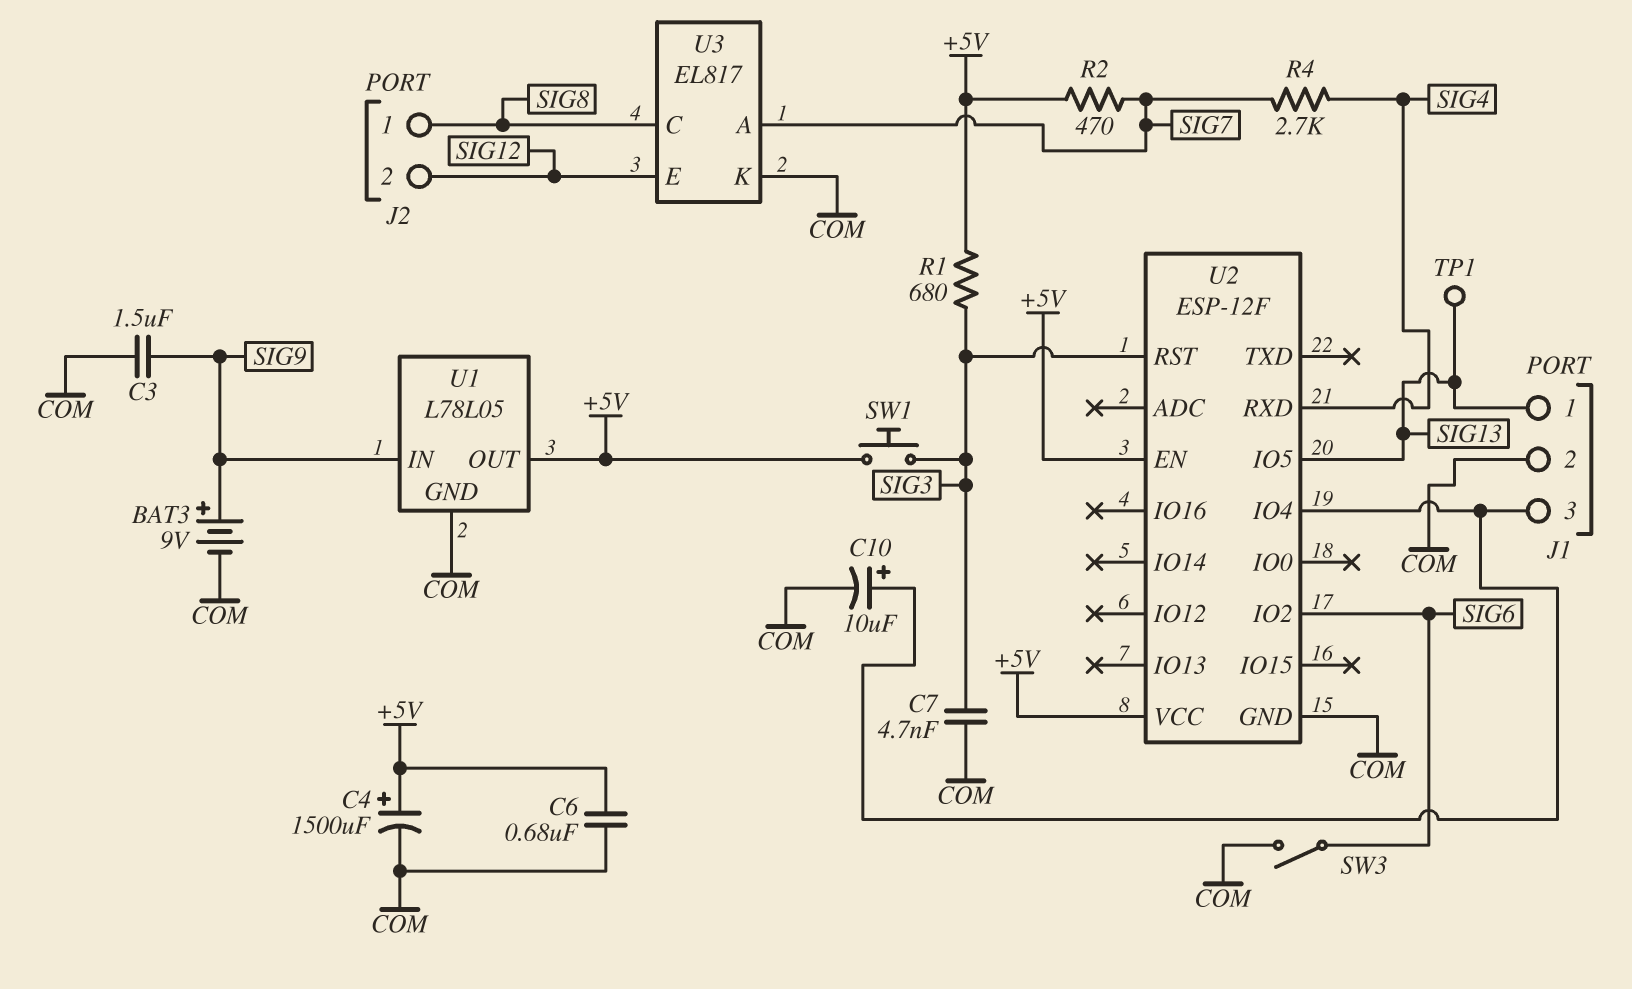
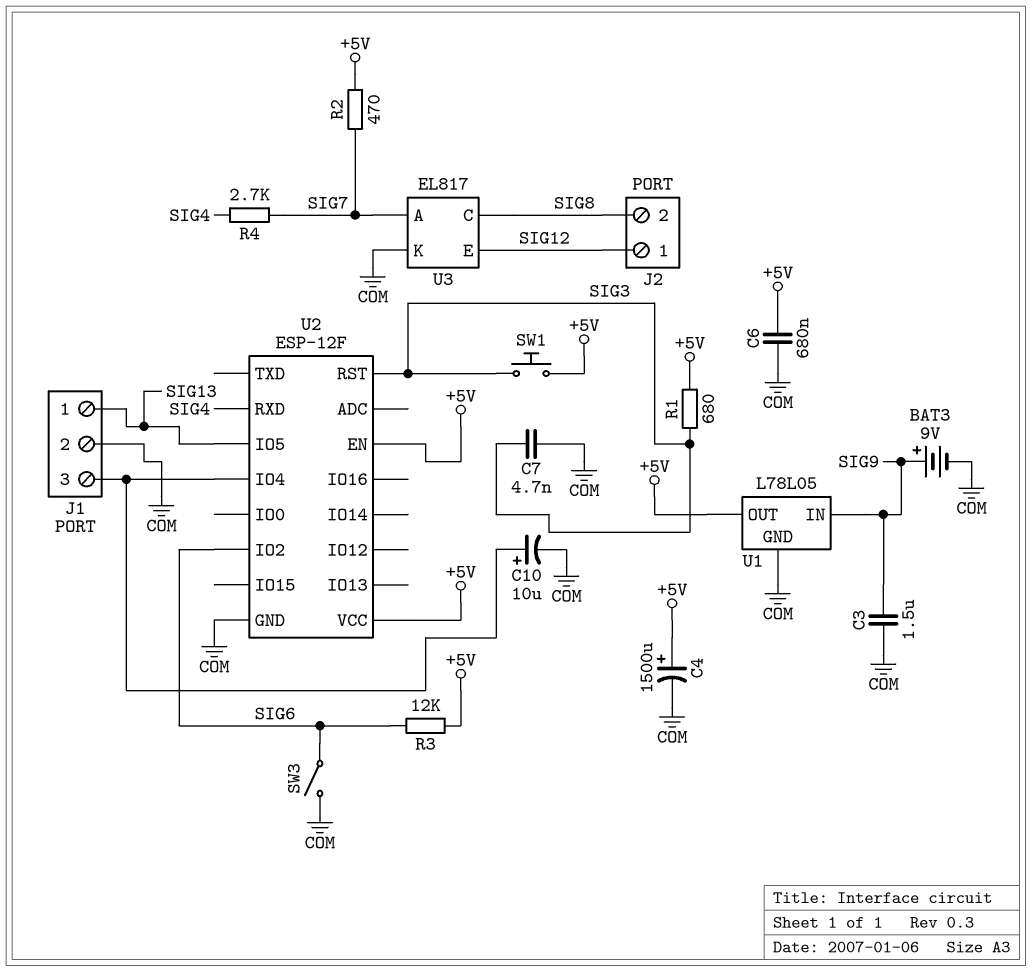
J2 pin 1: SIG8 -> SIG12
J2 pin 2: SIG12 -> SIG8
R3: none -> 12k (+5V, SIG6)
TP1: test point (SIG13) -> none

